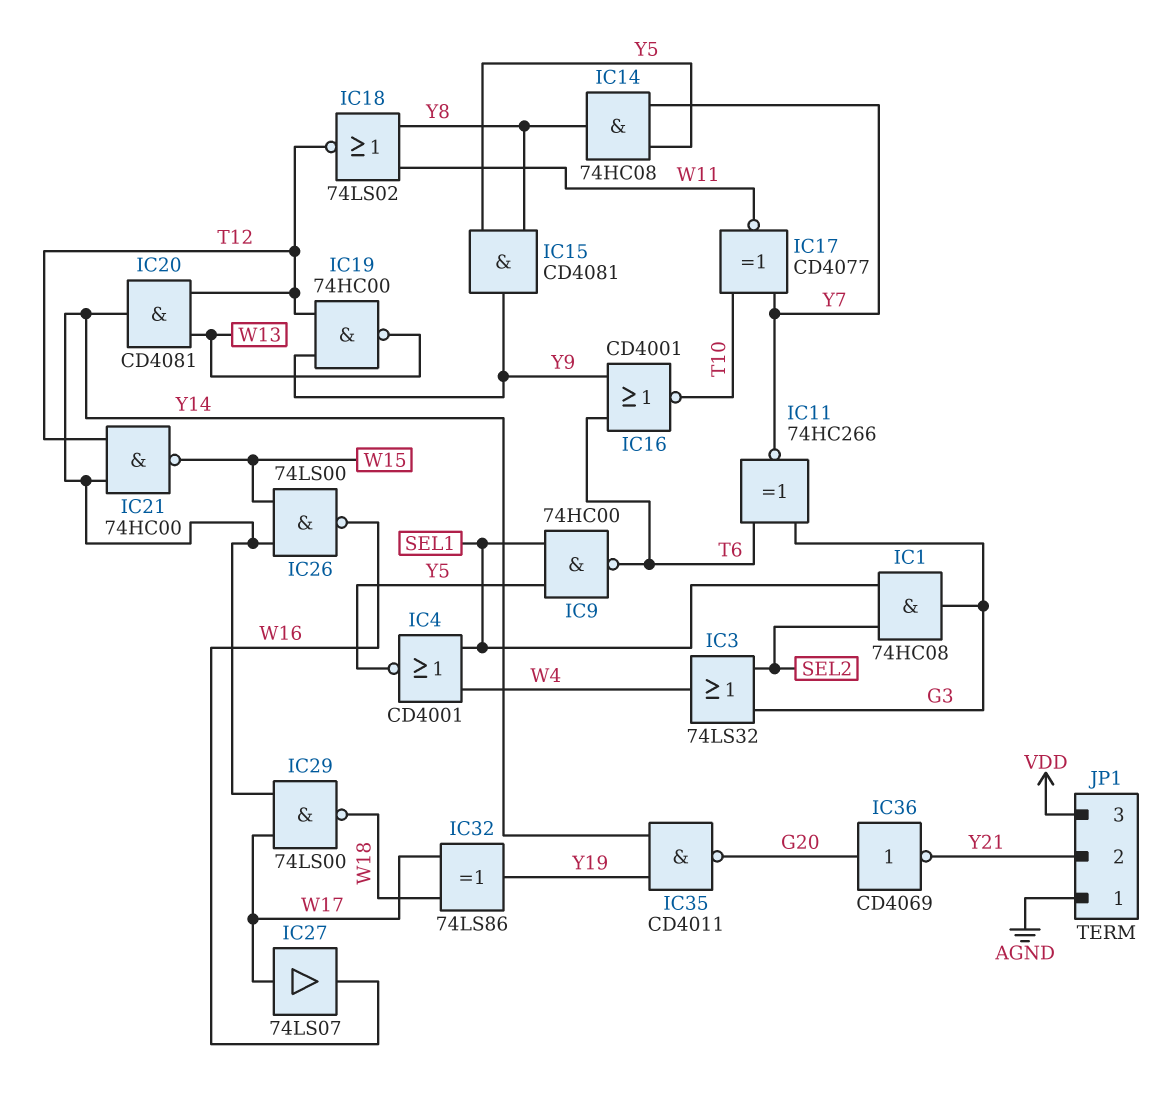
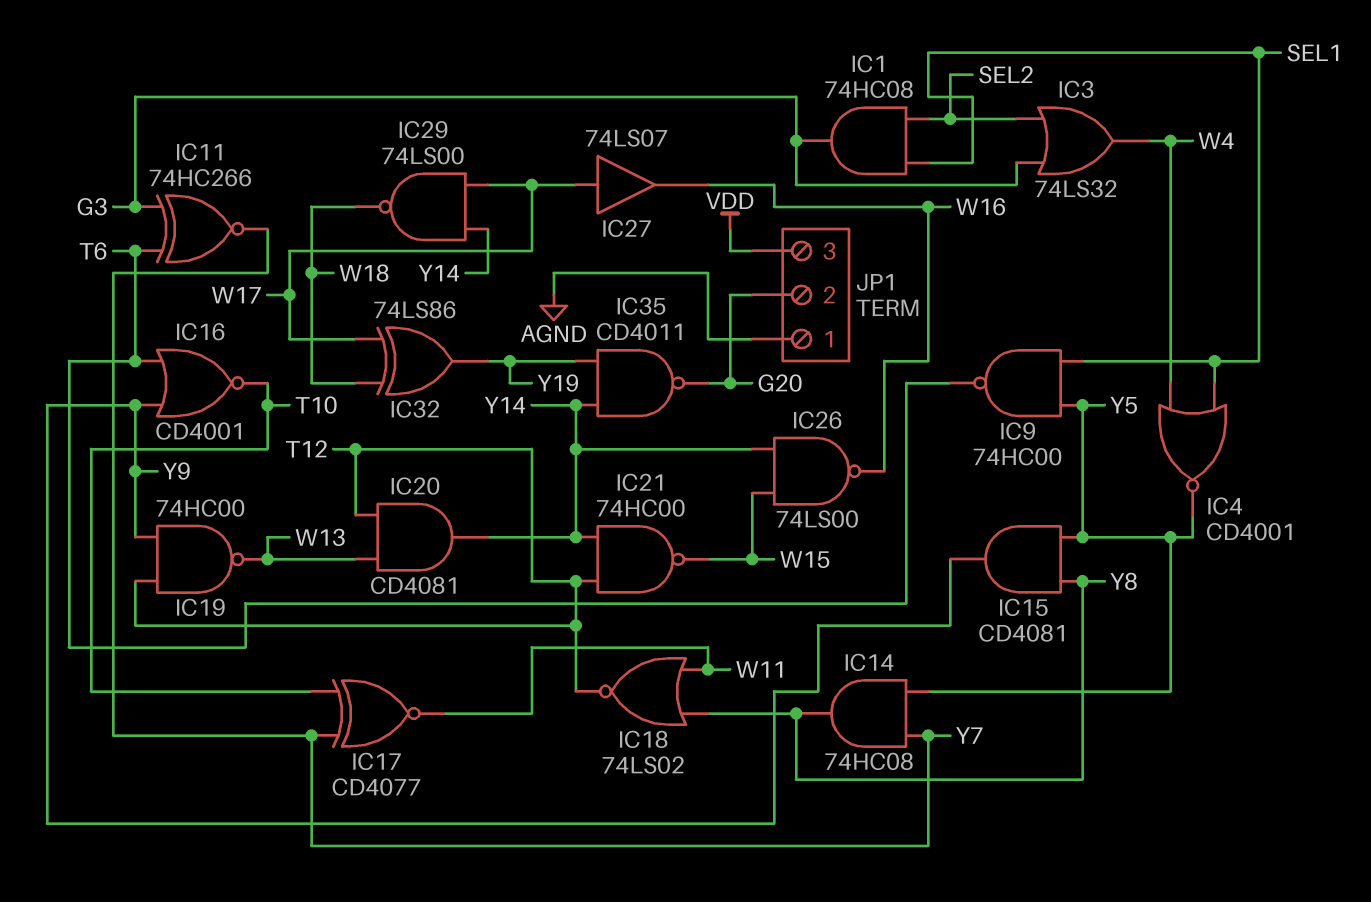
IC36: NOT CD4069 (in G20, out Y21) -> none
JP1 pin 2: Y21 -> G20

